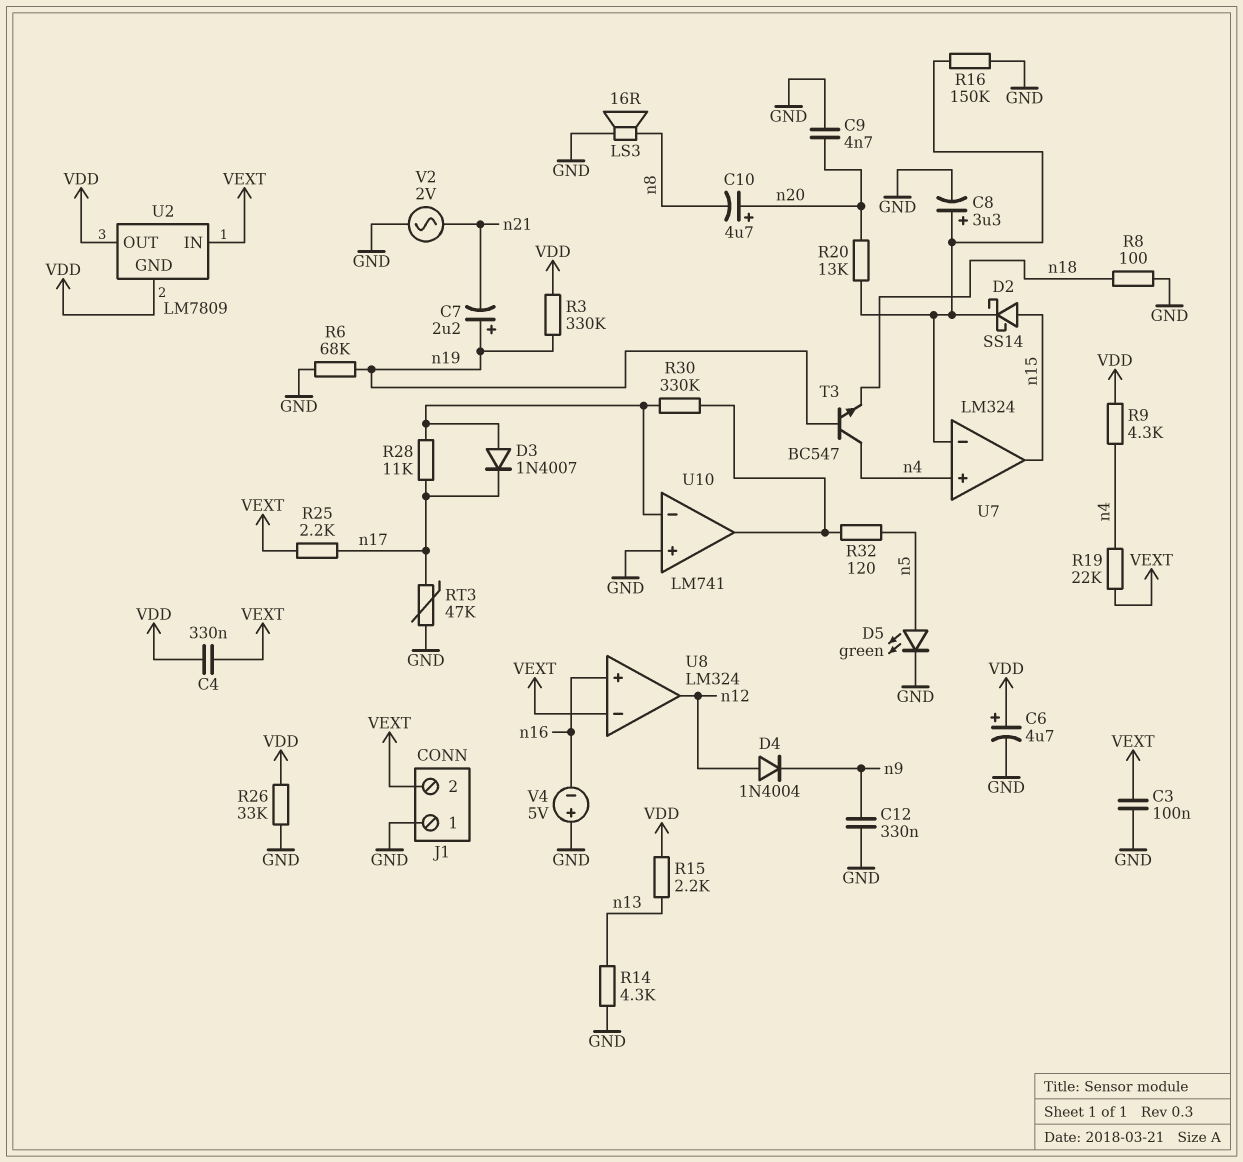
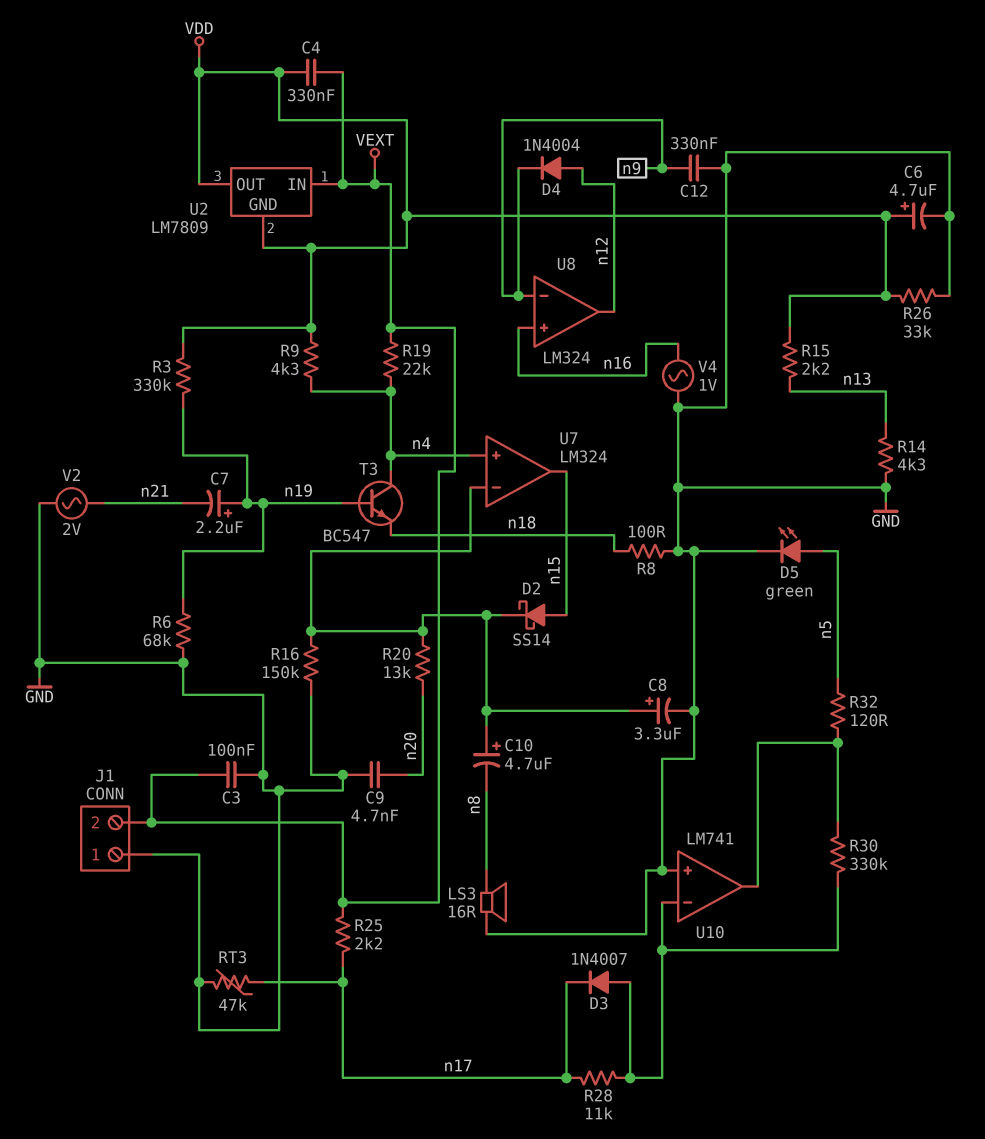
C10: 4.7uF (plus n20, minus n8) -> 4.7uF (plus U7/in-, minus n8)
U8 pin in-: VEXT -> n9
V4: 5V (plus GND, minus n16) -> AC 1V (GND, n16)

